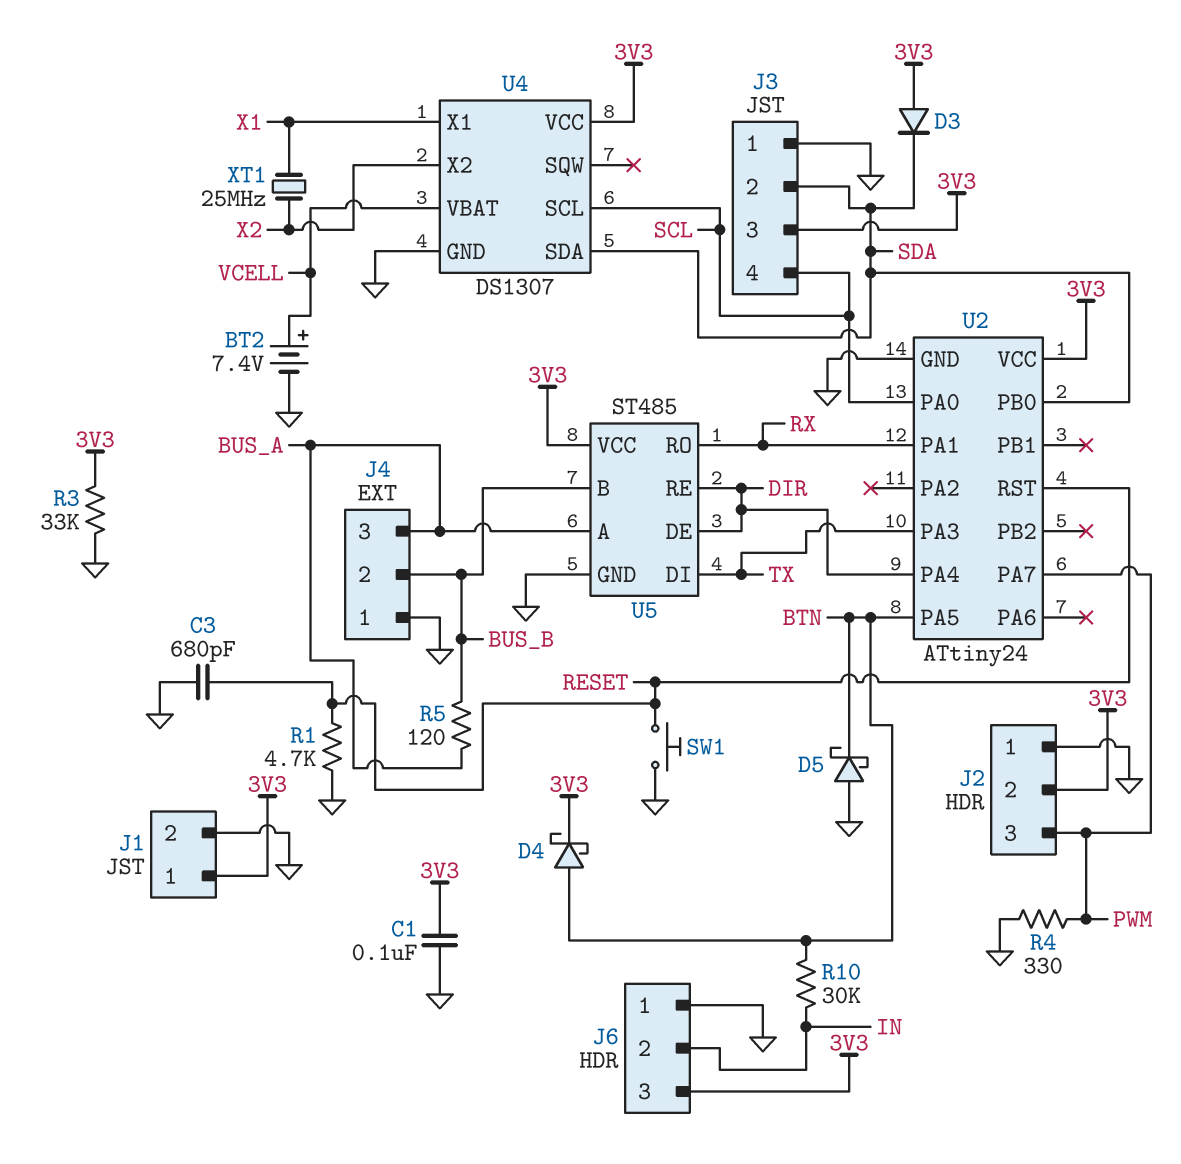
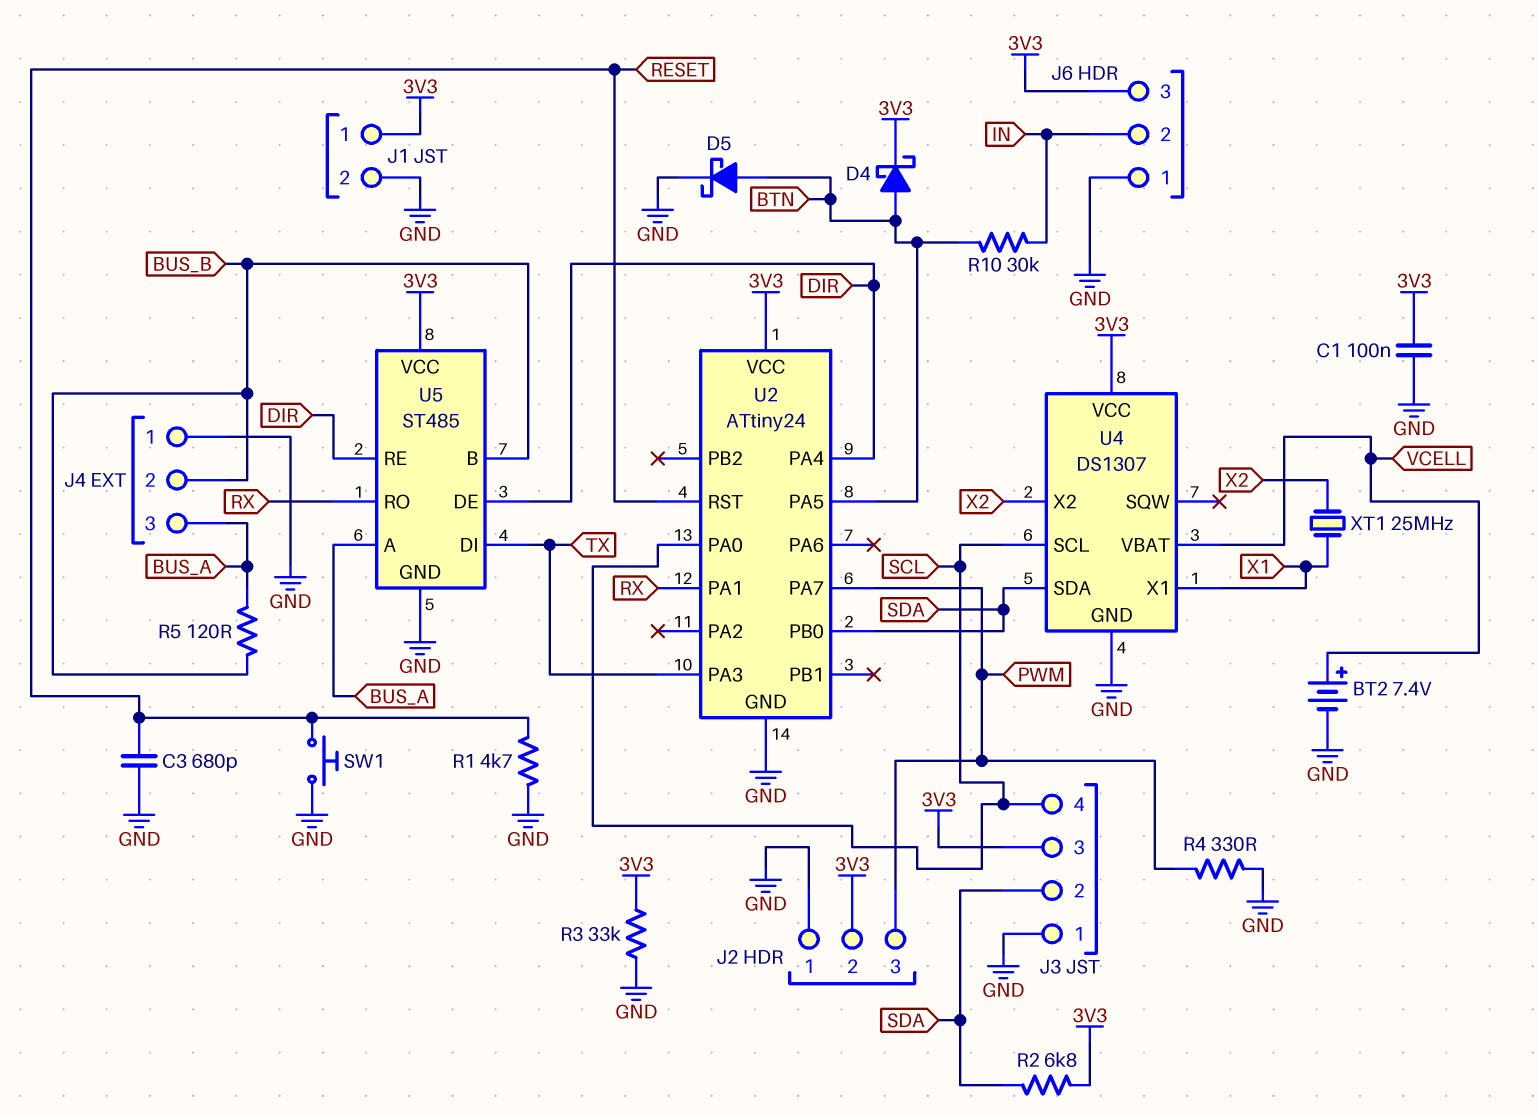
D3: diode (A 3V3, K SDA) -> none
D5: schottky (A GND, K BTN) -> schottky (A BTN, K GND)
R2: none -> 6.8k (3V3, SDA)

